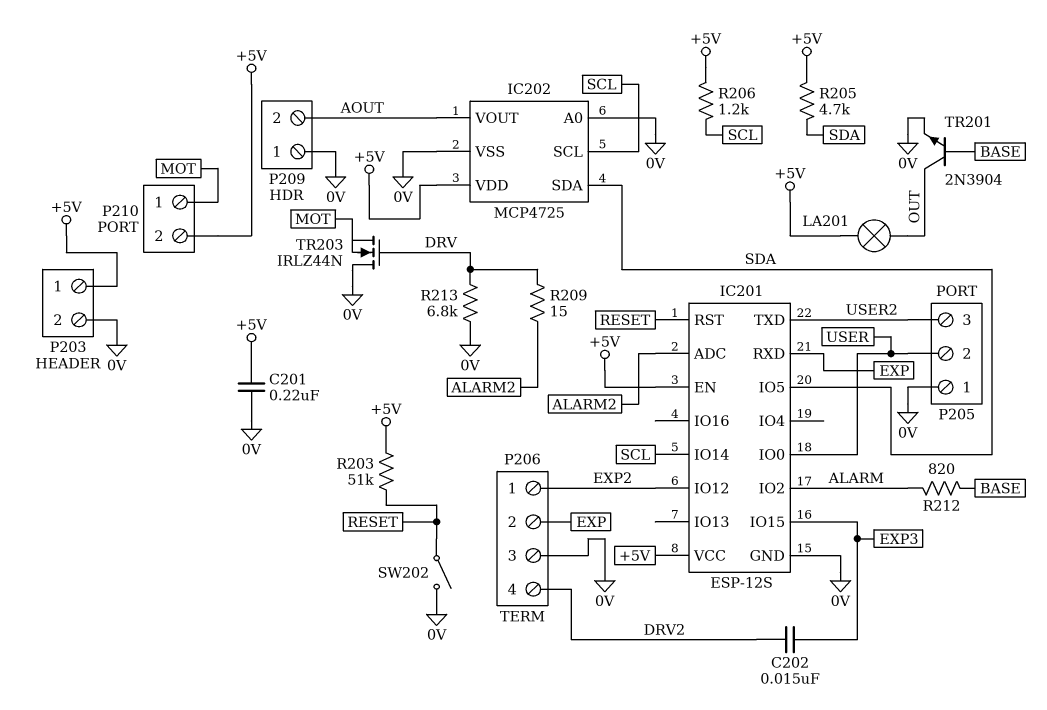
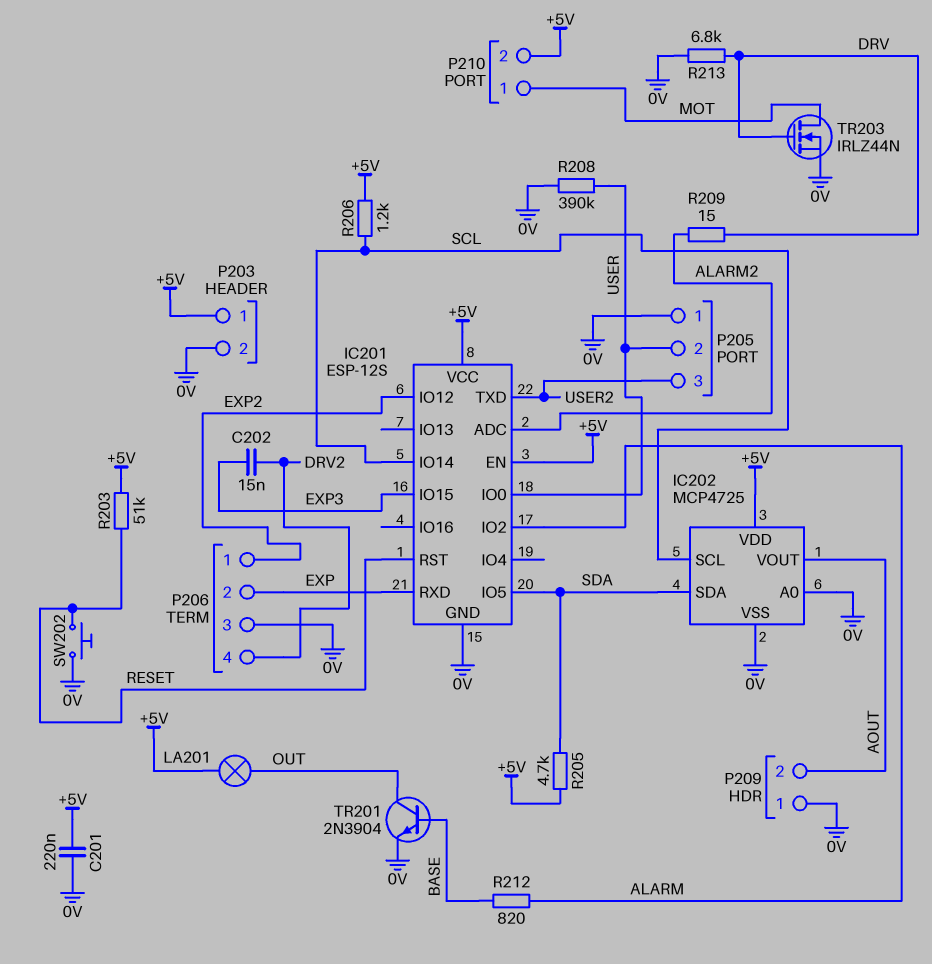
R208: none -> 390k (0V, USER)
SW202: switch (0V, RESET) -> button (0V, RESET)
TR203: NMOS IRLZ44N (G DRV, D 0V, S MOT) -> NMOS IRLZ44N (G DRV, D MOT, S 0V)

